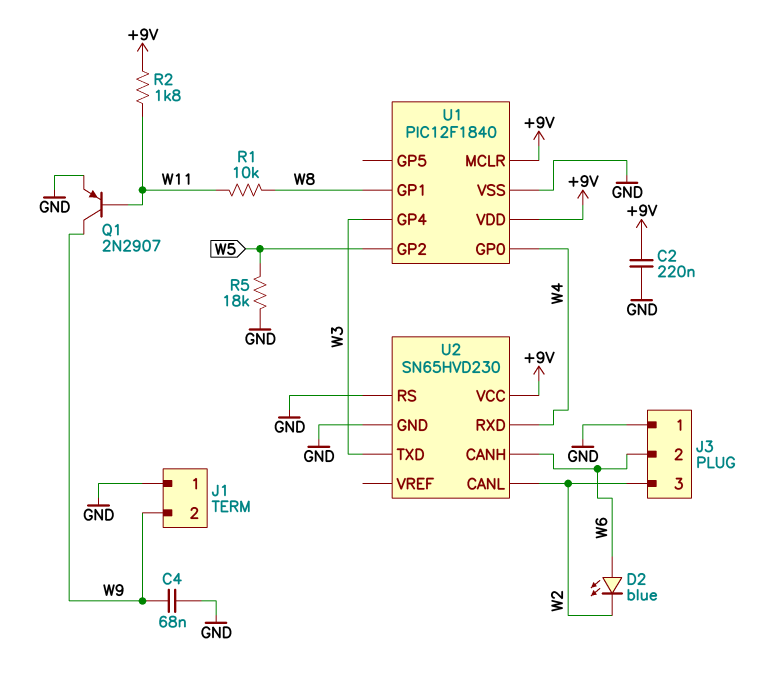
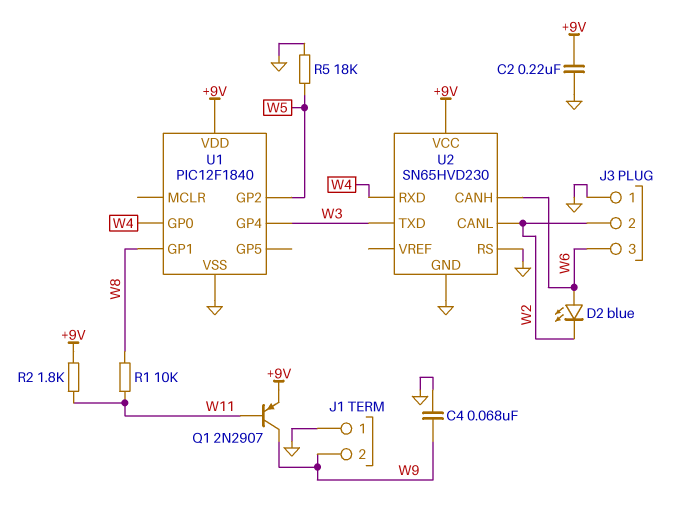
J3 pin 2: W6 -> W2
J3 pin 3: W2 -> W6
Q1: PNP 2N2907 (B W11, C W9, E GND) -> PNP 2N2907 (B W11, C W9, E +9V)
U1 pin MCLR: +9V -> none

